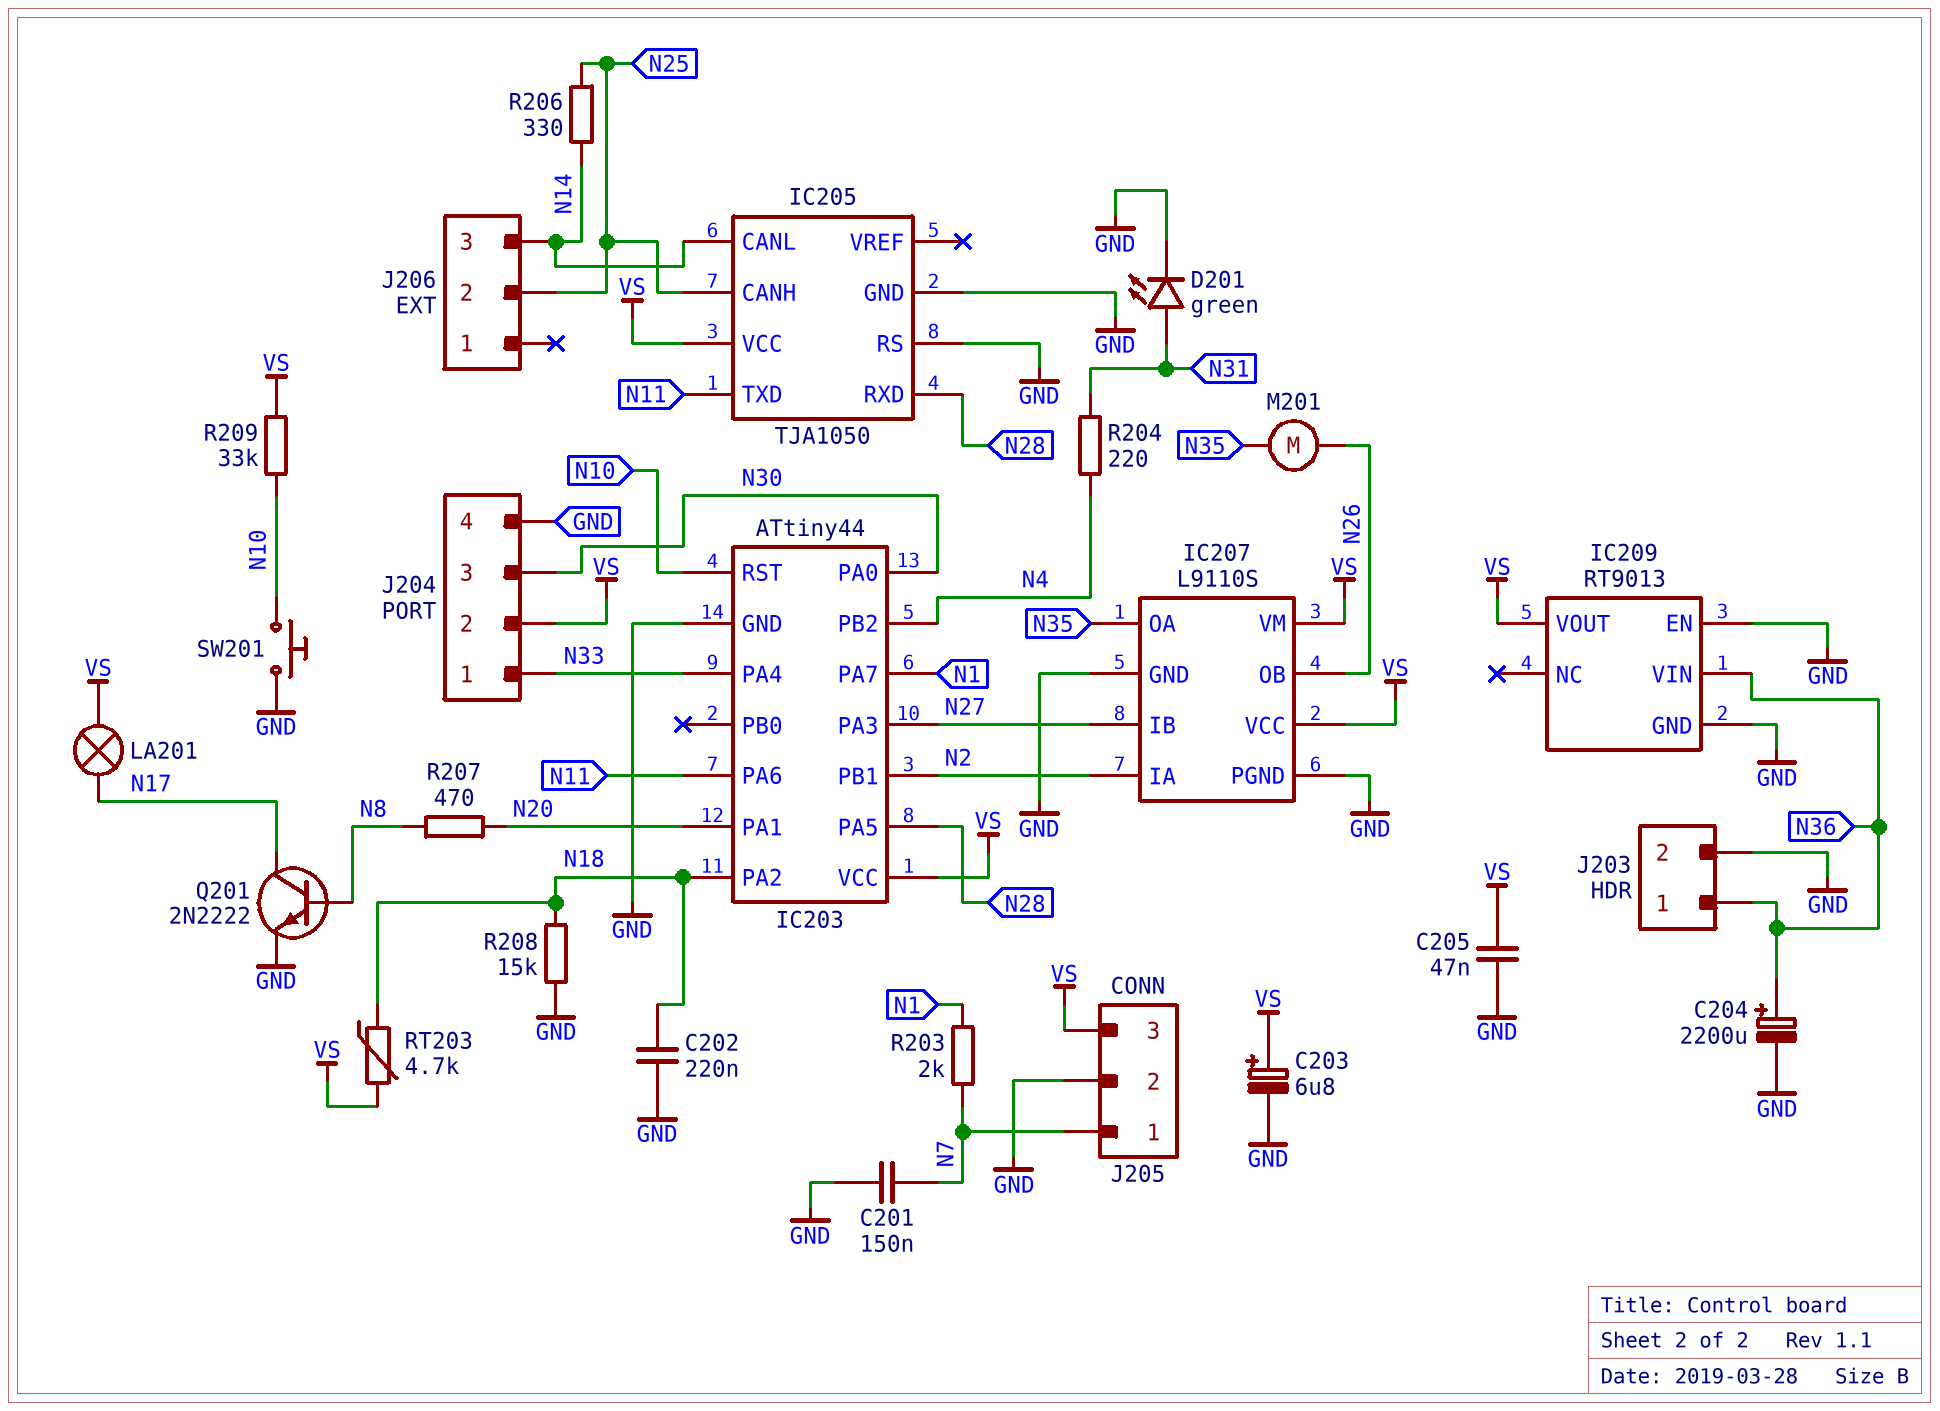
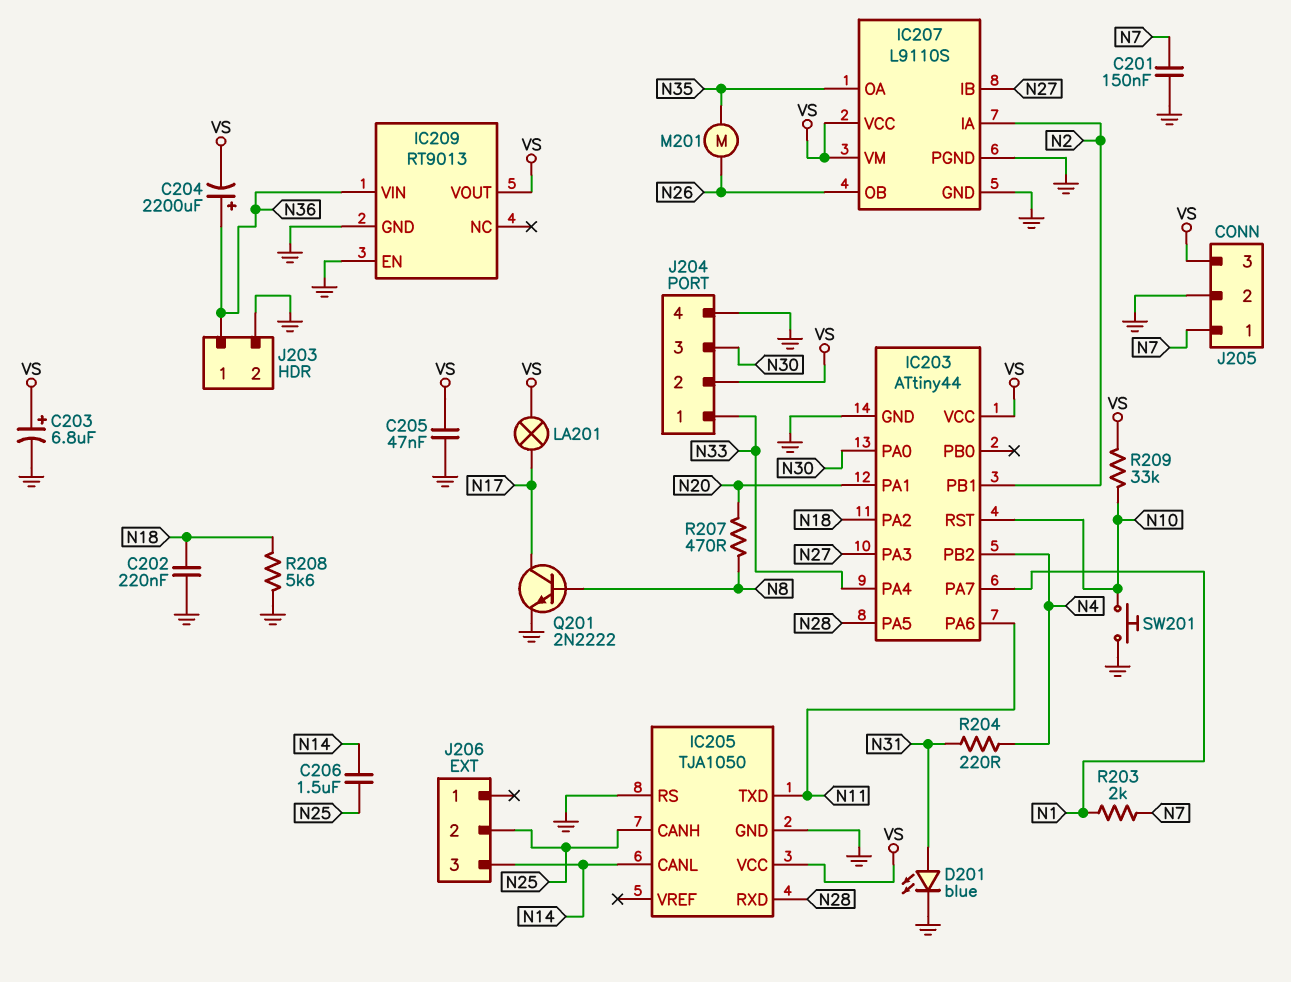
C204: 2200uF (plus N36, minus GND) -> 2200uF (plus N36, minus VS)
C206: none -> 1.5uF (N14, N25)
D201: LED green (A N31, K GND) -> LED blue (A N31, K GND)
R206: 330 (N14, N25) -> none
R208: 15k (GND, N18) -> 5.6k (GND, N18)
RT203: 4.7k (N18, VS) -> none

